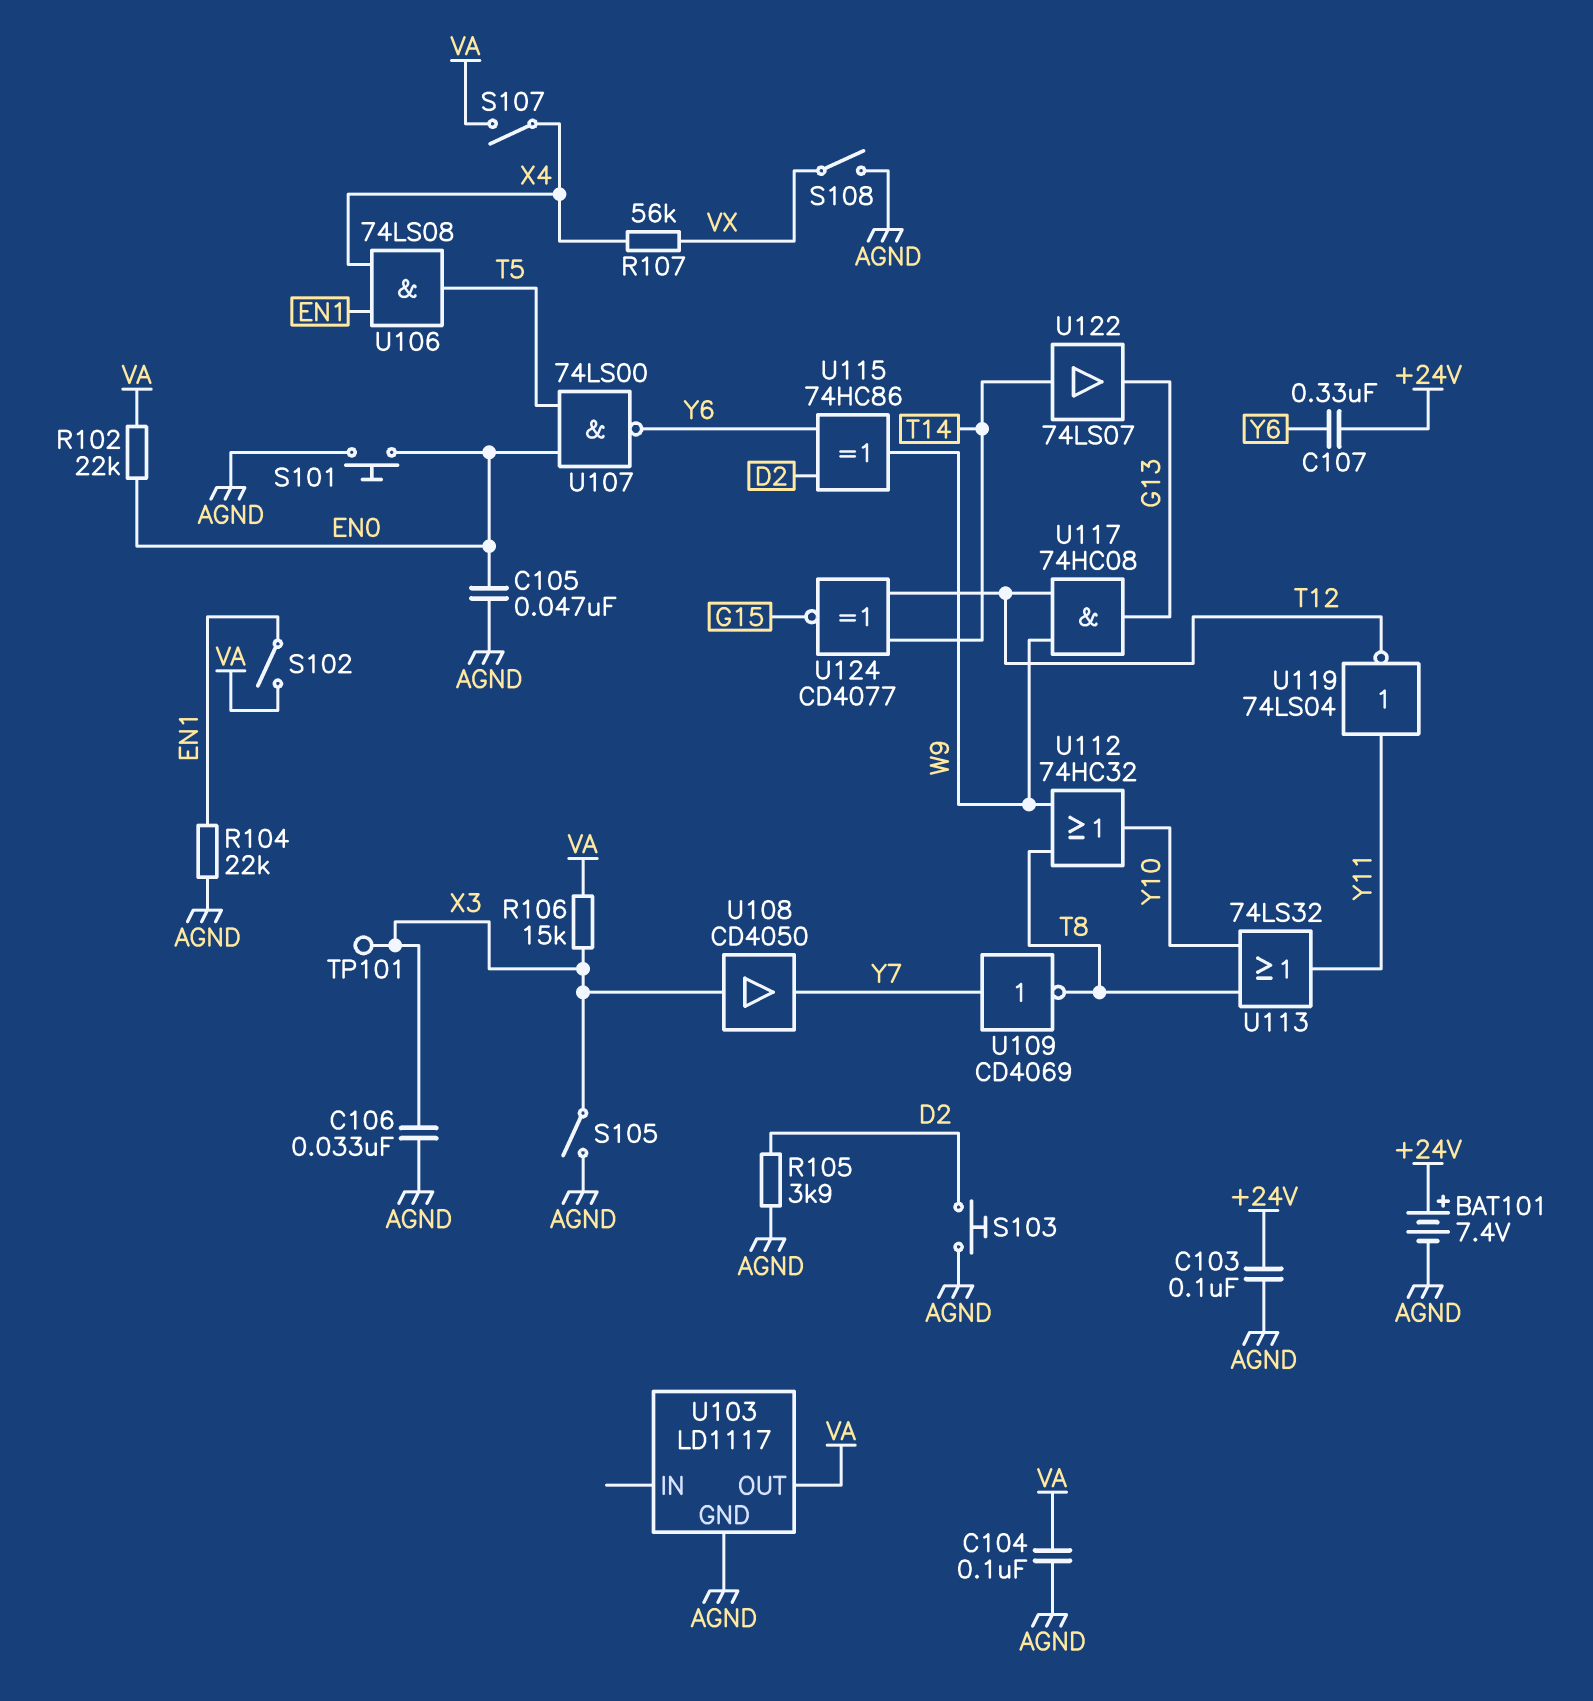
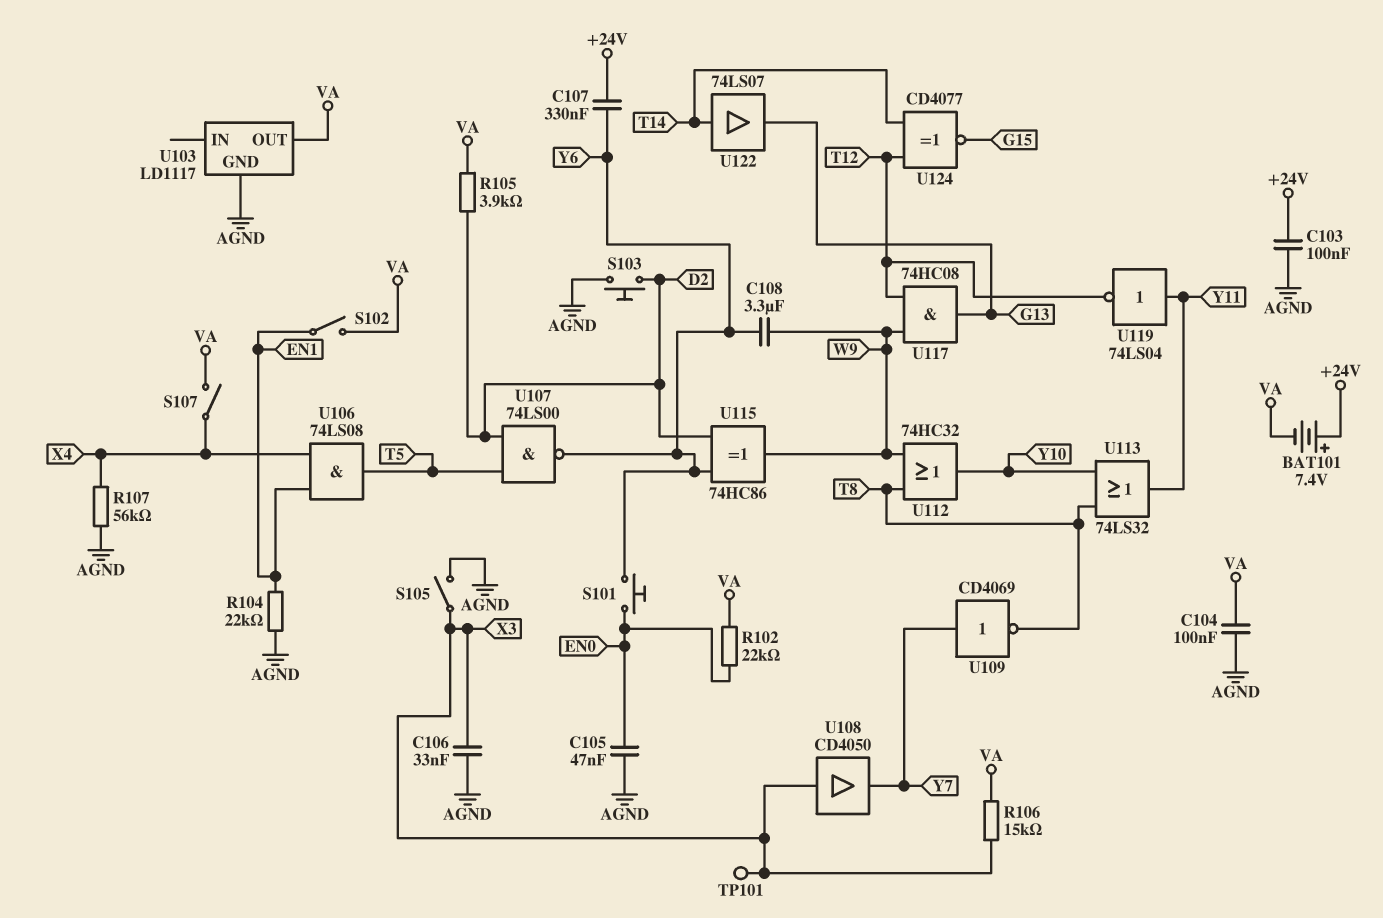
BAT101: 7.4V (plus +24V, minus AGND) -> 7.4V (plus +24V, minus VA)
C108: none -> 3.3uF (W9, Y6)
R105: 3.9k (AGND, D2) -> 3.9k (D2, VA)
R107: 56k (VX, X4) -> 56k (AGND, X4)
S101: button (AGND, EN0) -> button (EN0, Y6)
S108: switch (AGND, VX) -> none
U107: NAND 74LS00 (in EN0, in T5, out Y6) -> NAND 74LS00 (in D2, in T5, out Y6)

